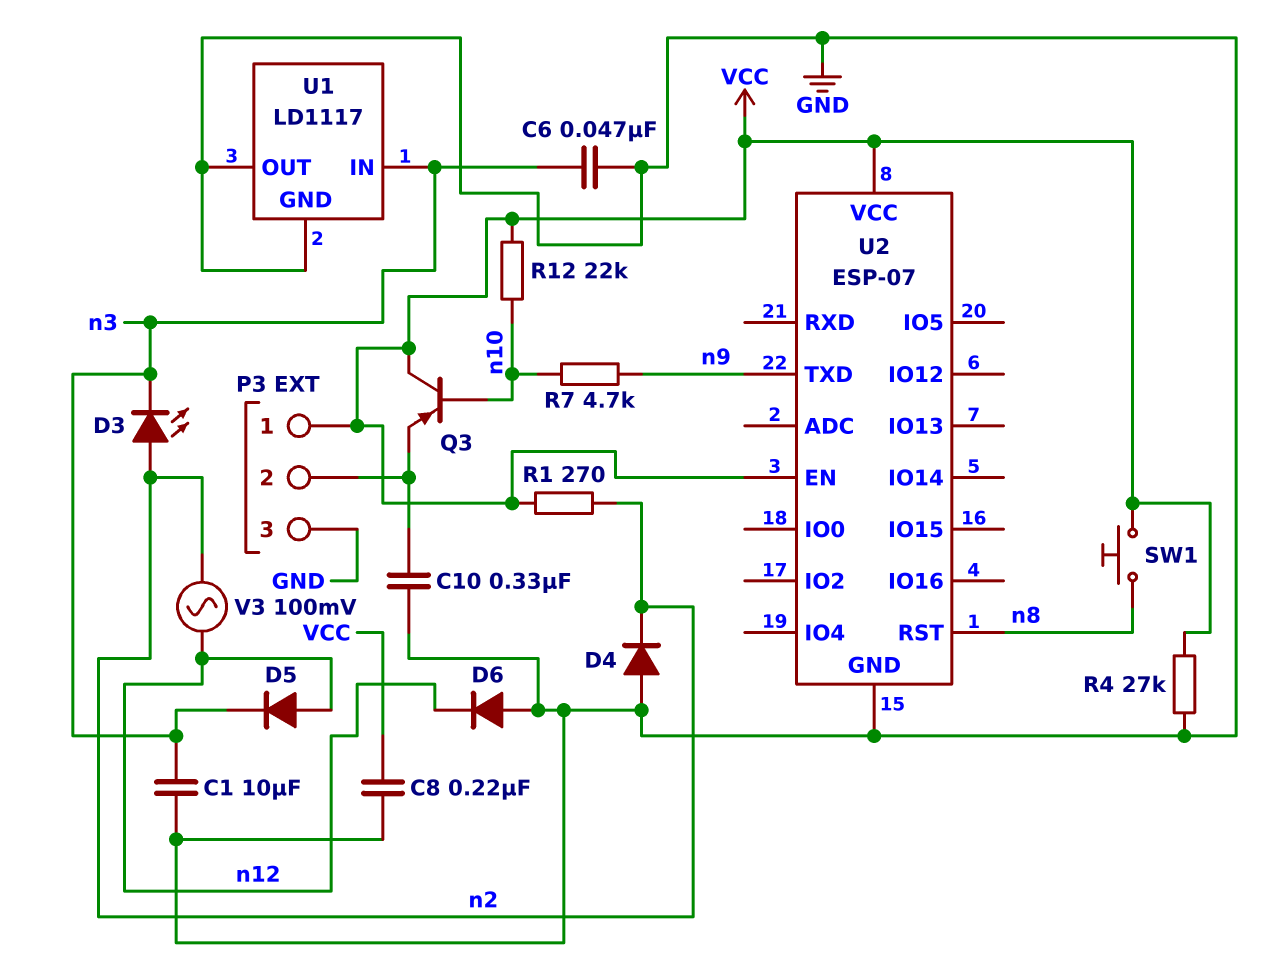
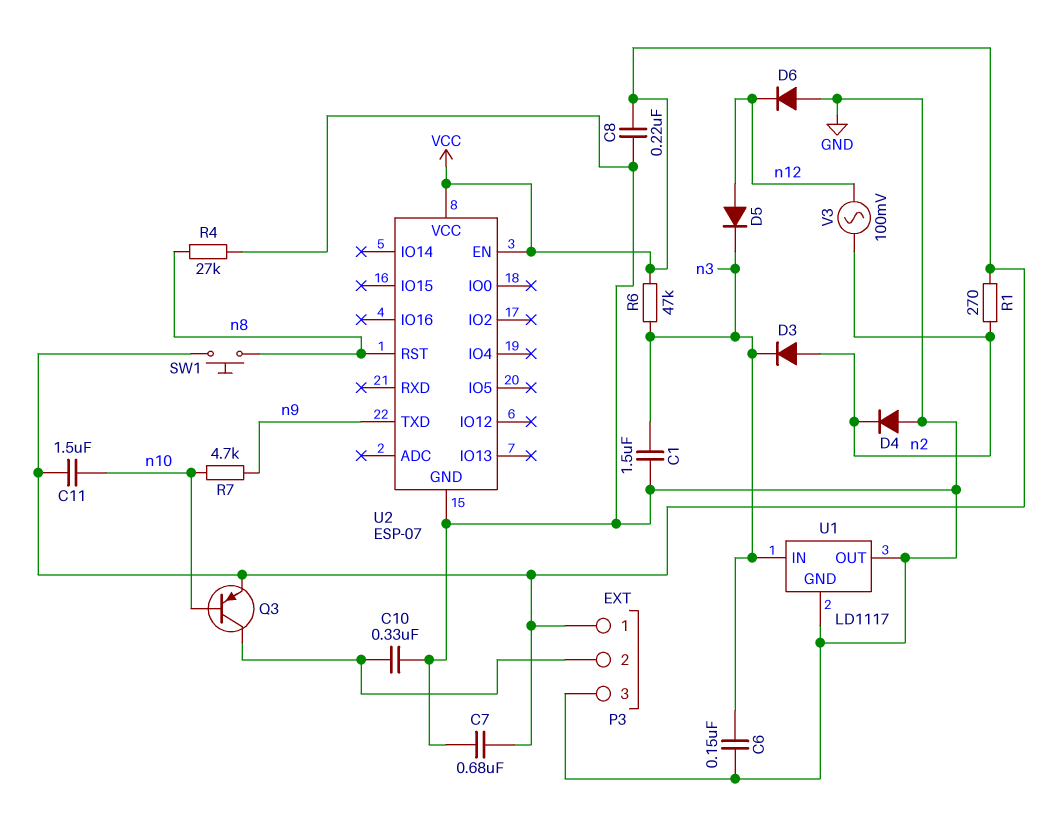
C1: 10uF (GND, n3) -> 1.5uF (GND, n3)
C6: 47nF (GND, n3) -> 150nF (GND, n3)
C7: none -> 680nF (GND, VCC)
C11: none -> 1.5uF (VCC, n10)
D3: LED (A n2, K n3) -> diode (A n2, K n3)
Q3: PNP (B n10, C VCC, E P3/2) -> PNP (B n10, C P3/2, E VCC)
R4: 27k (GND, VCC) -> 27k (GND, n8)
R6: none -> 47k (VCC, n3)
R12: 22k (VCC, n10) -> none

